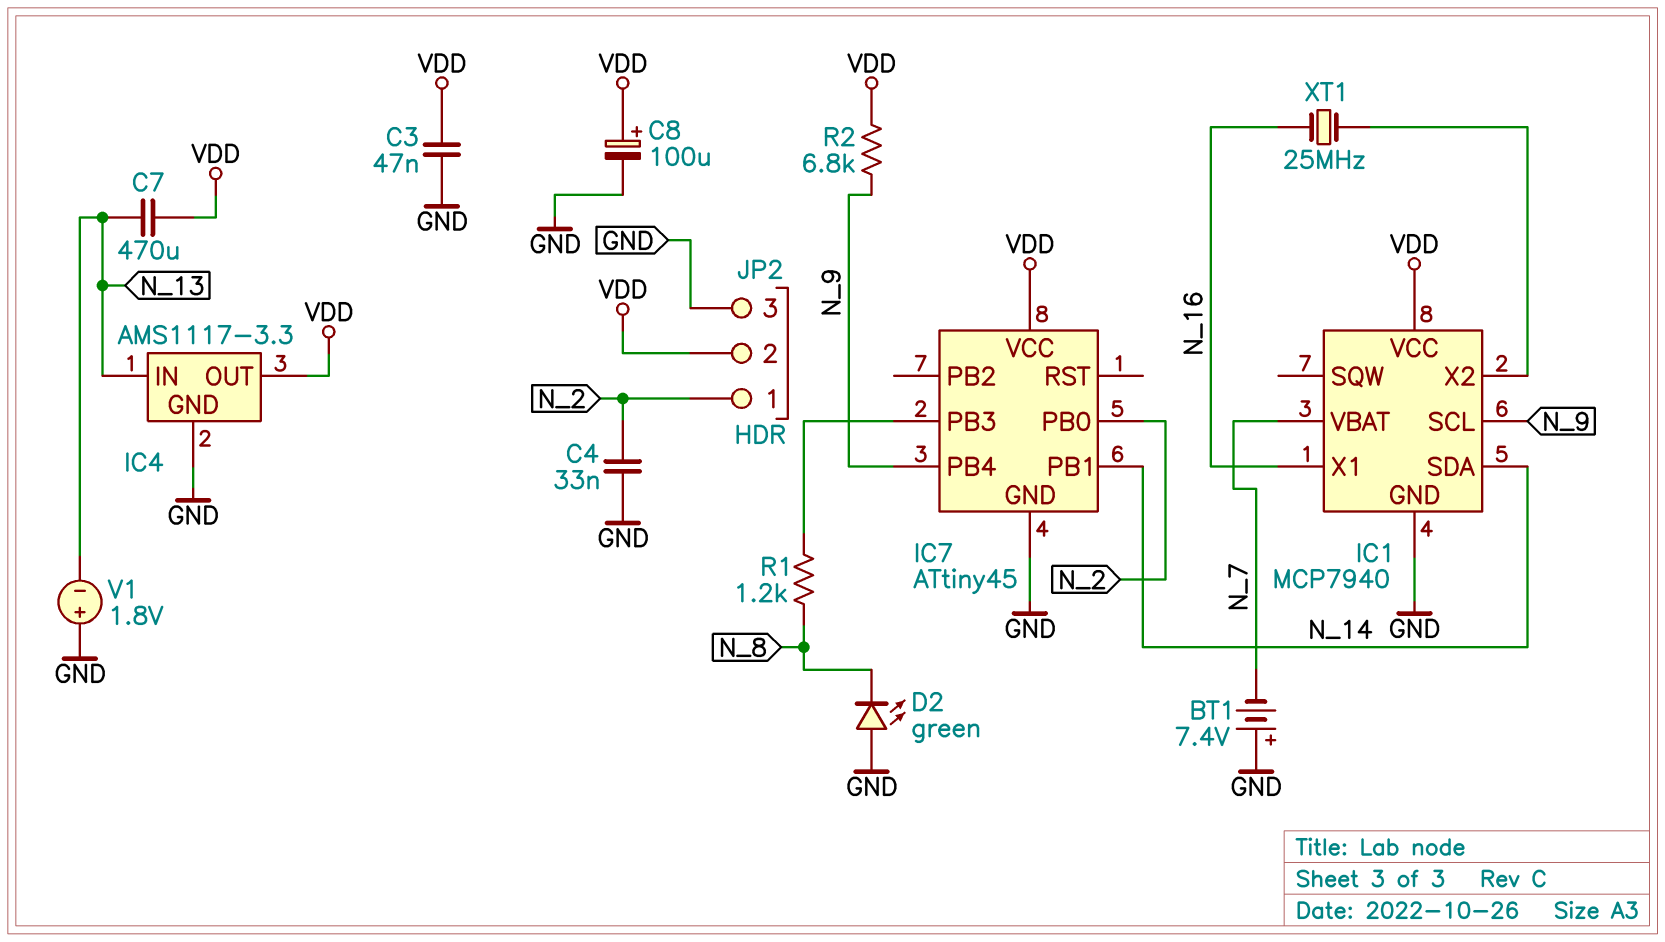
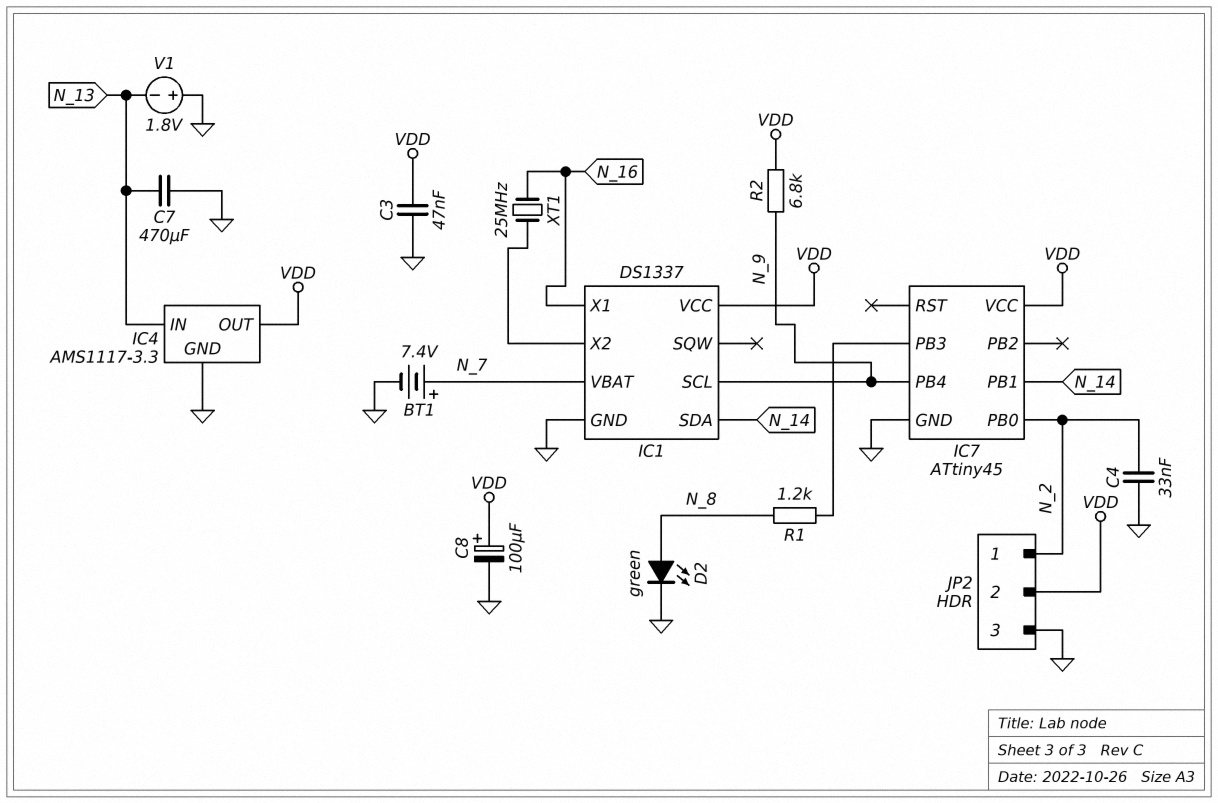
BT1: 7.4V (plus GND, minus N_7) -> 7.4V (plus N_7, minus GND)
C7: 470uF (N_13, VDD) -> 470uF (GND, N_13)
D2: LED green (A GND, K N_8) -> LED green (A N_8, K GND)
IC1: MCP7940 -> DS1337

